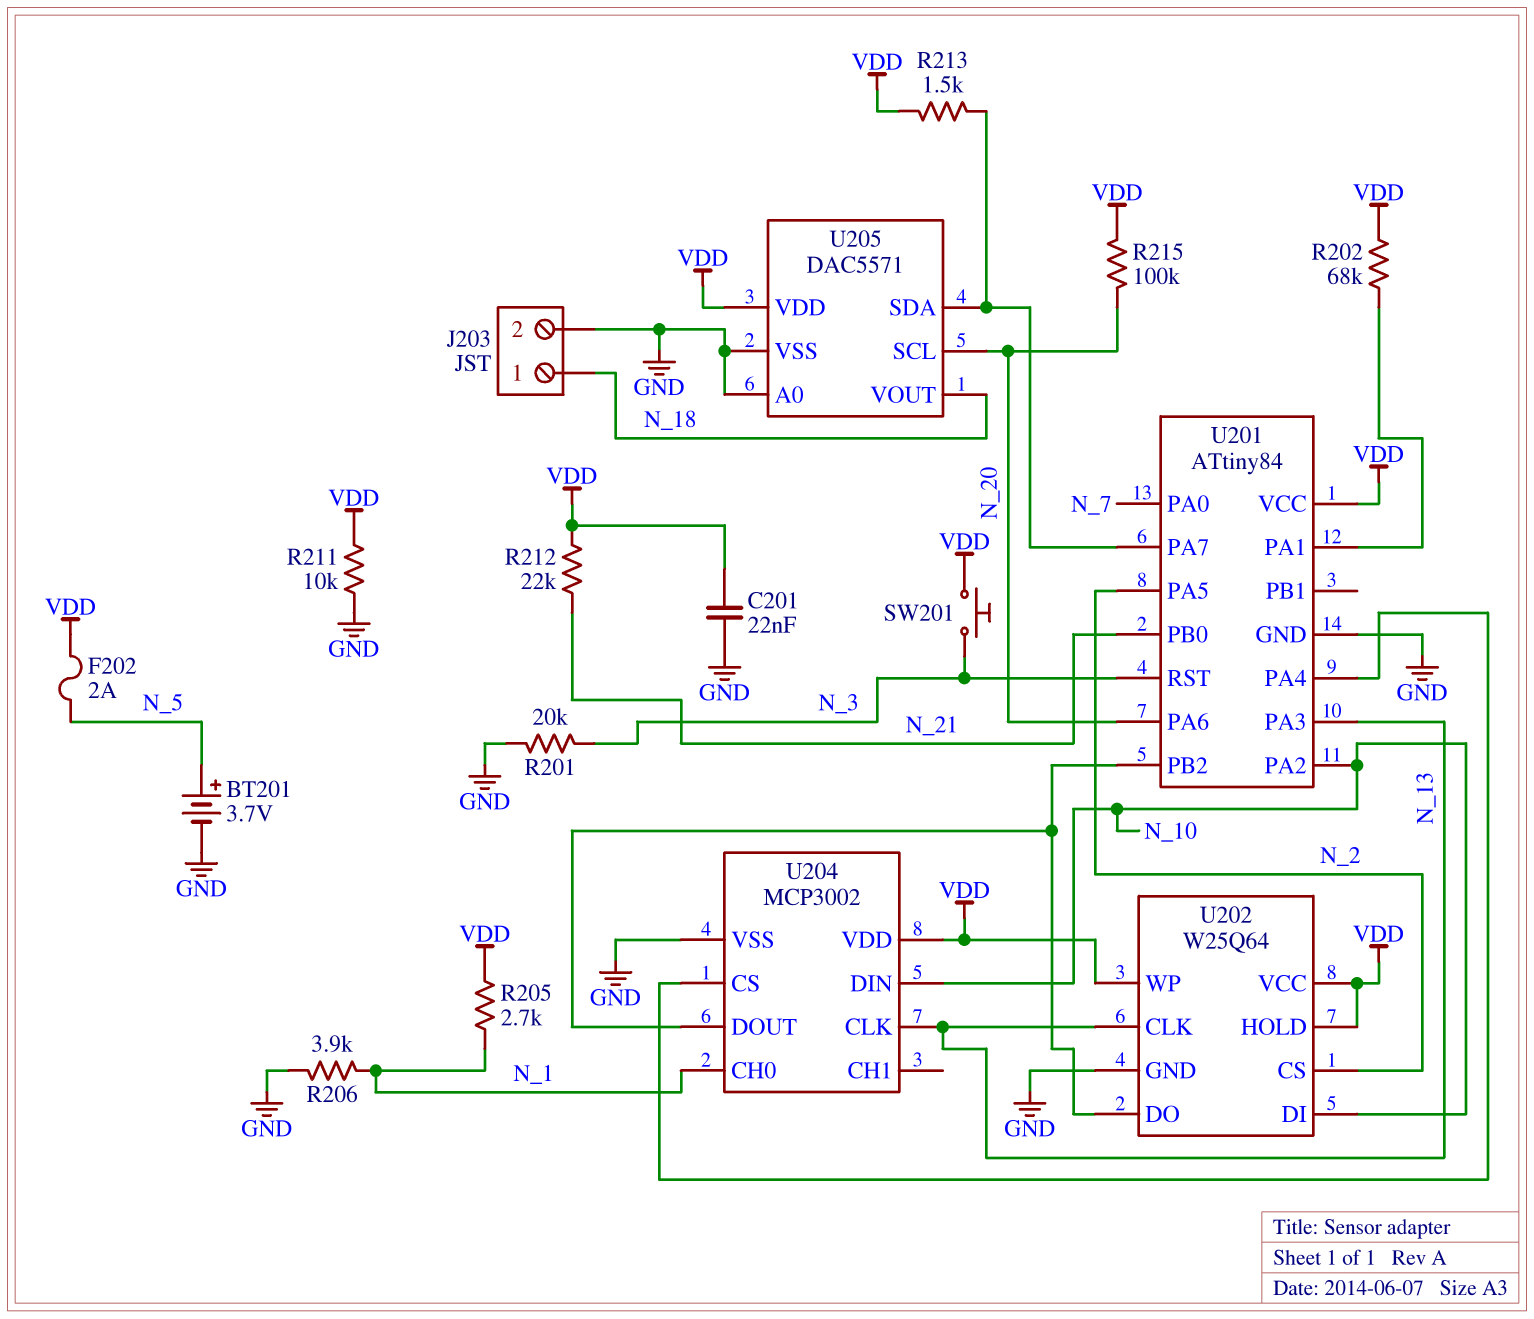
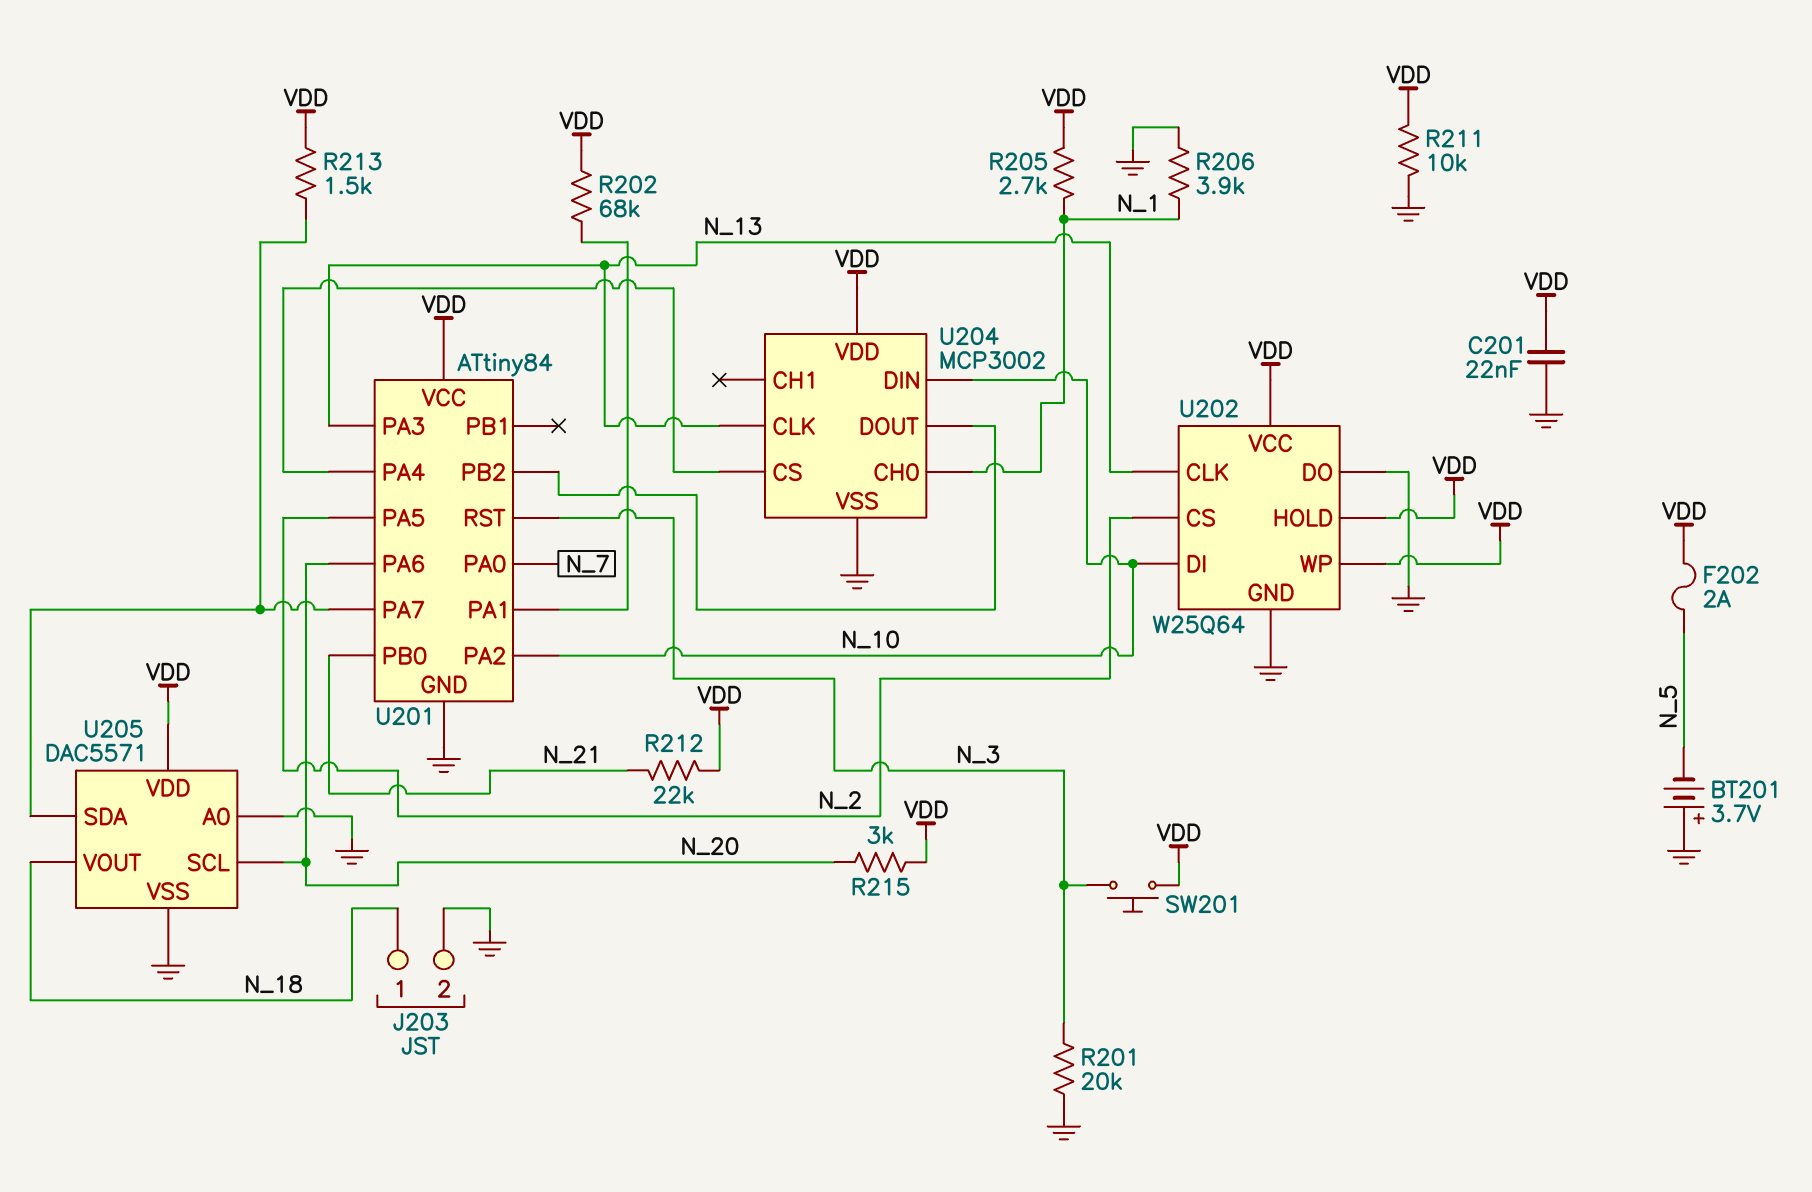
BT201: 3.7V (plus N_5, minus GND) -> 3.7V (plus GND, minus N_5)
R215: 100k (N_20, VDD) -> 3k (N_20, VDD)
U202 pin DO: U201/PB2 -> GND

